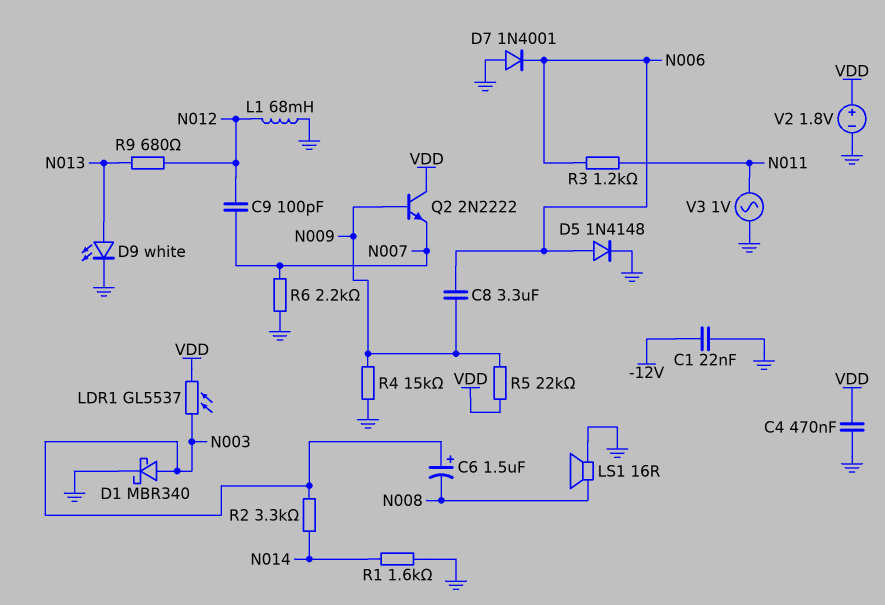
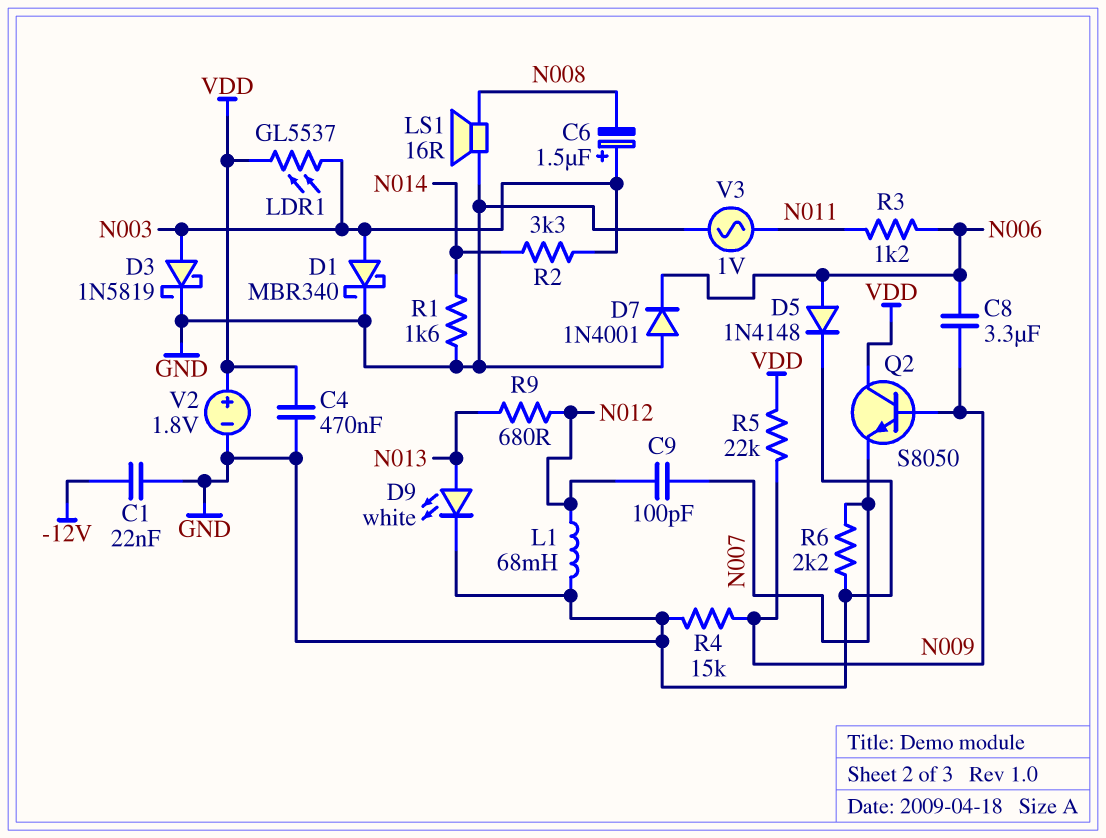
D3: none -> schottky 1N5819 (A N003, K GND)
Q2: NPN 2N2222 (B N009, C VDD, E N007) -> NPN S8050 (B N009, C VDD, E N007)

